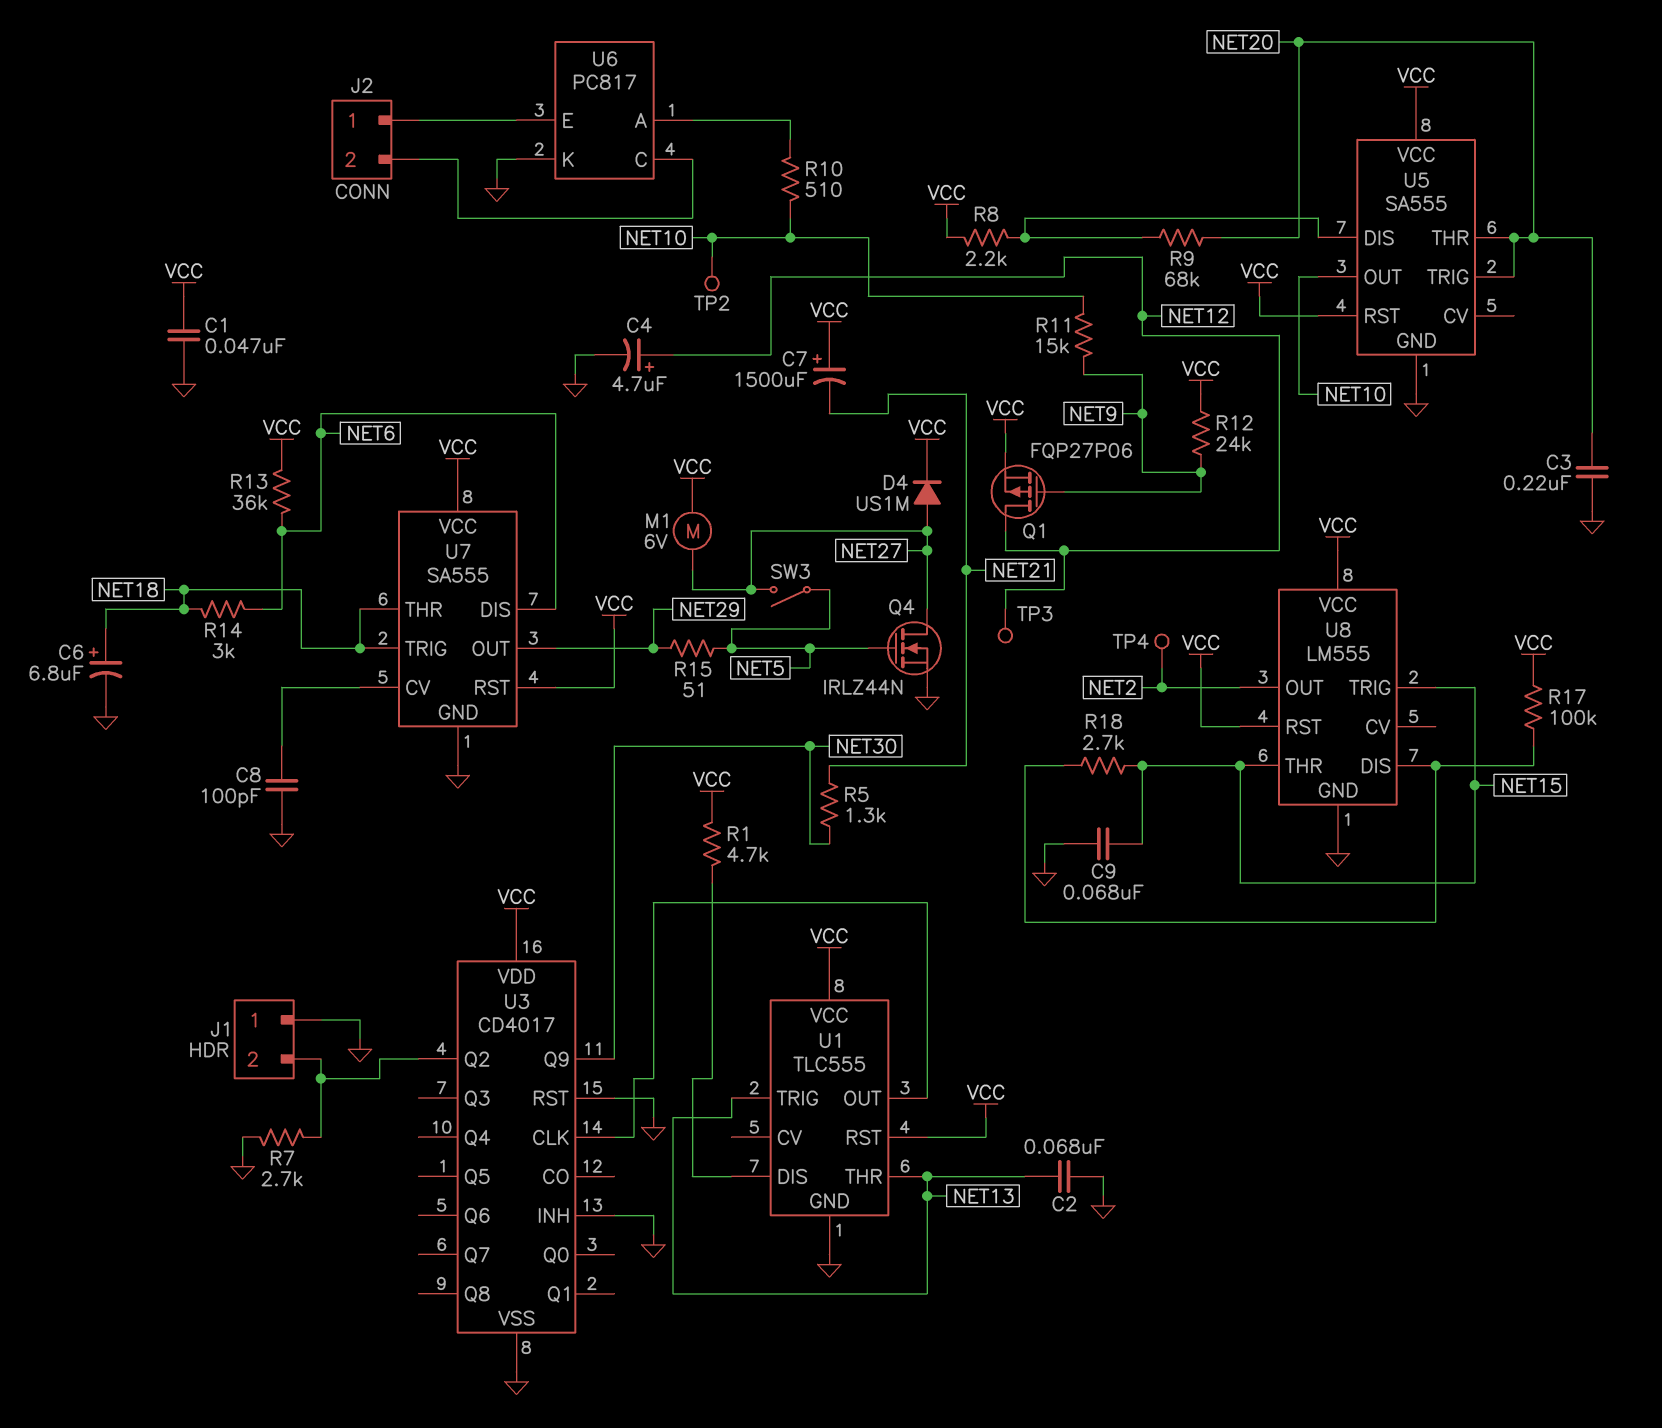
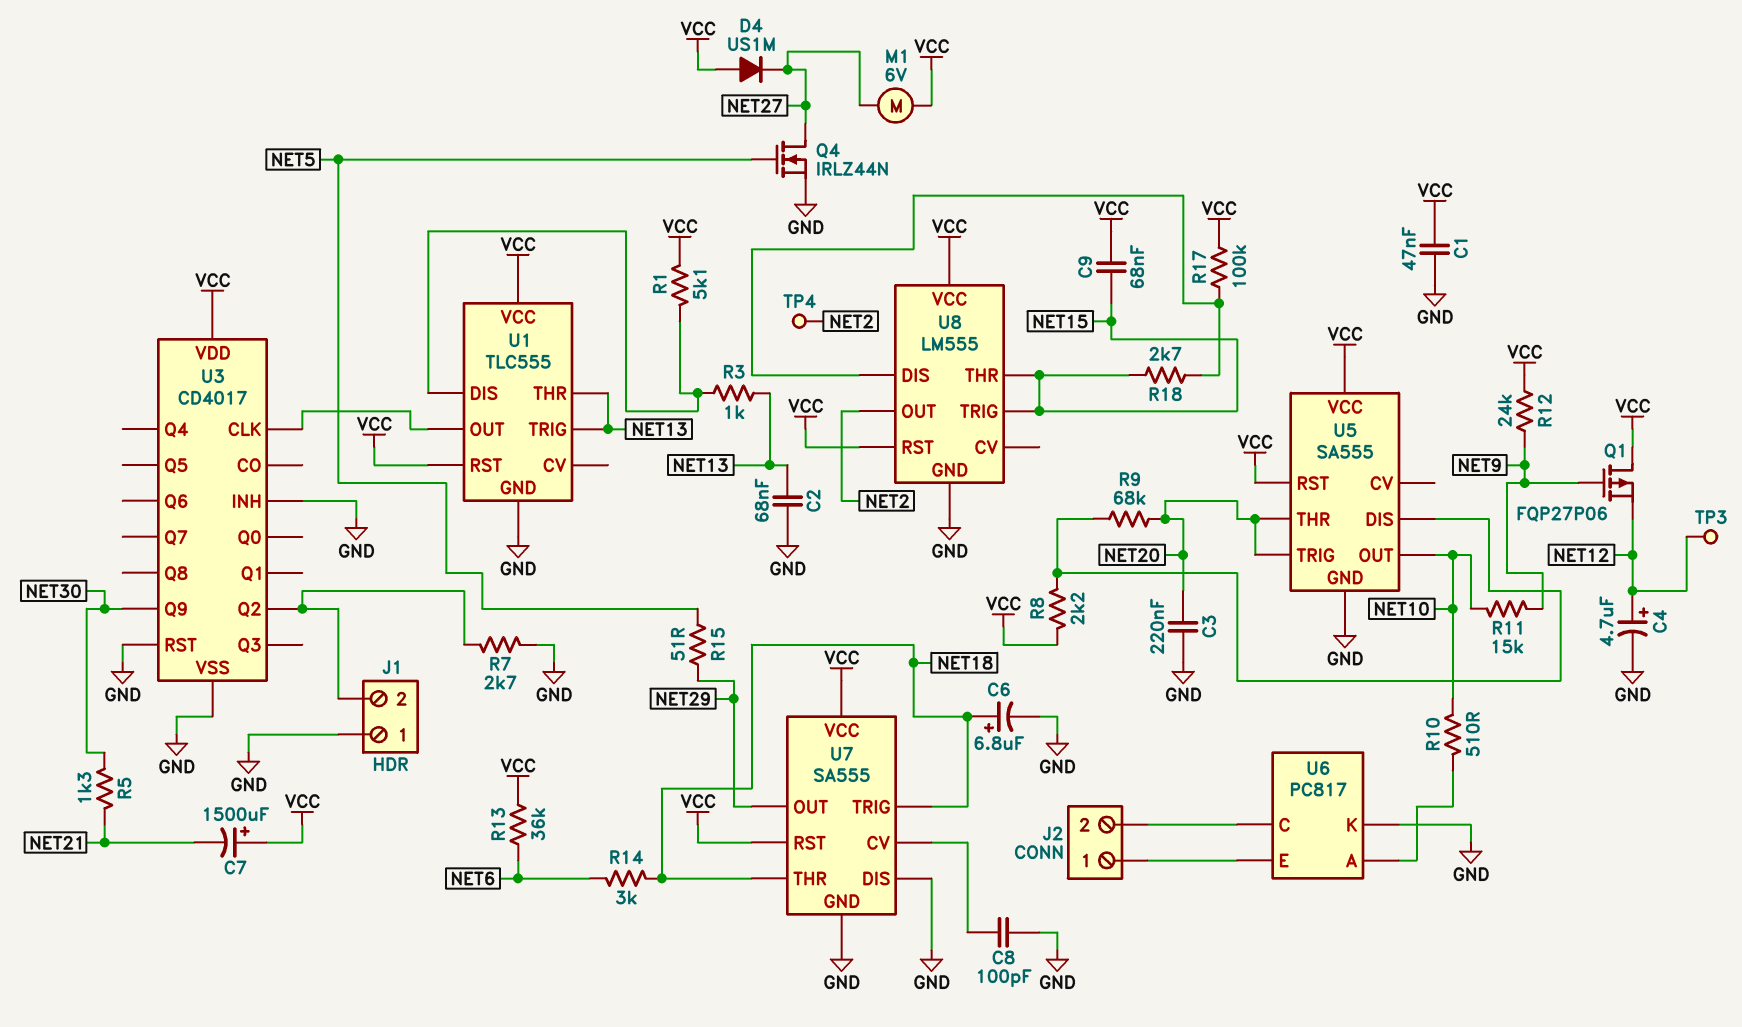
C9: 68nF (GND, NET15) -> 68nF (NET15, VCC)
D4: diode US1M (A NET27, K VCC) -> diode US1M (A VCC, K NET27)
Q1: PMOS FQP27P06 (G NET9, D NET12, S VCC) -> PMOS FQP27P06 (G NET9, D VCC, S NET12)
R1: 4.7k (U1/DIS, VCC) -> 5.1k (U1/DIS, VCC)
R3: none -> 1k (NET13, U1/DIS)
SW3: switch (NET5, NET27) -> none
TP2: test point (NET10) -> none
U7 pin DIS: NET6 -> GND

